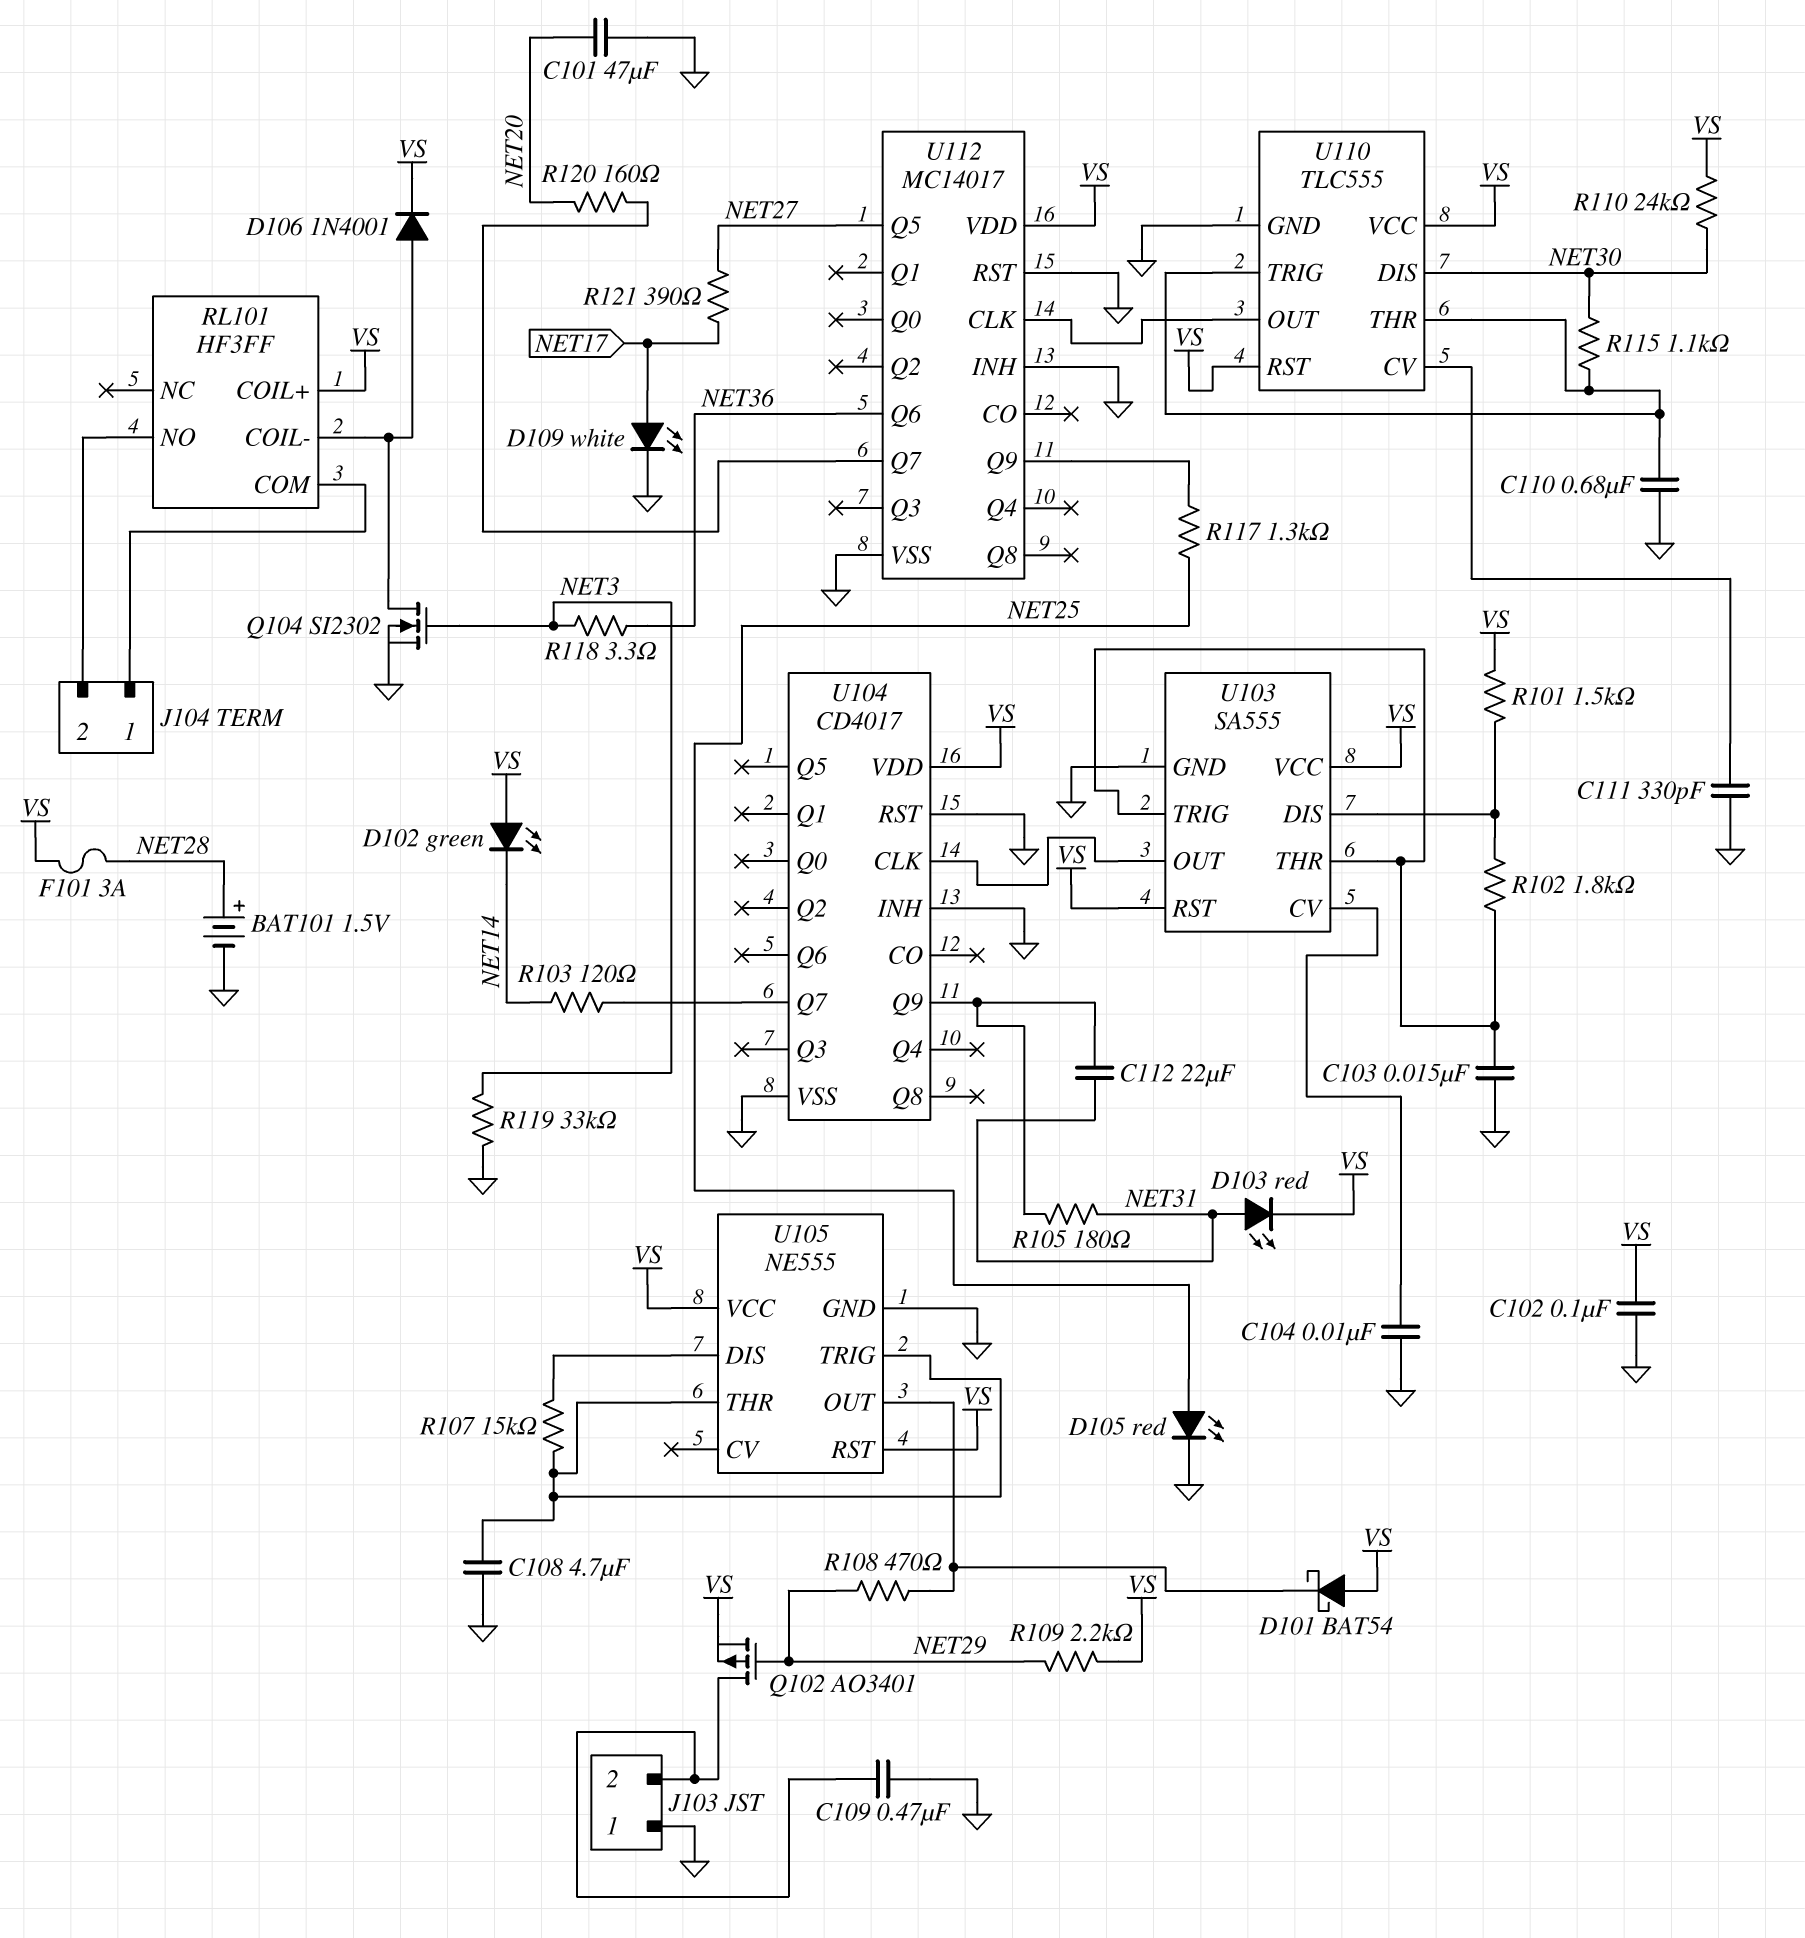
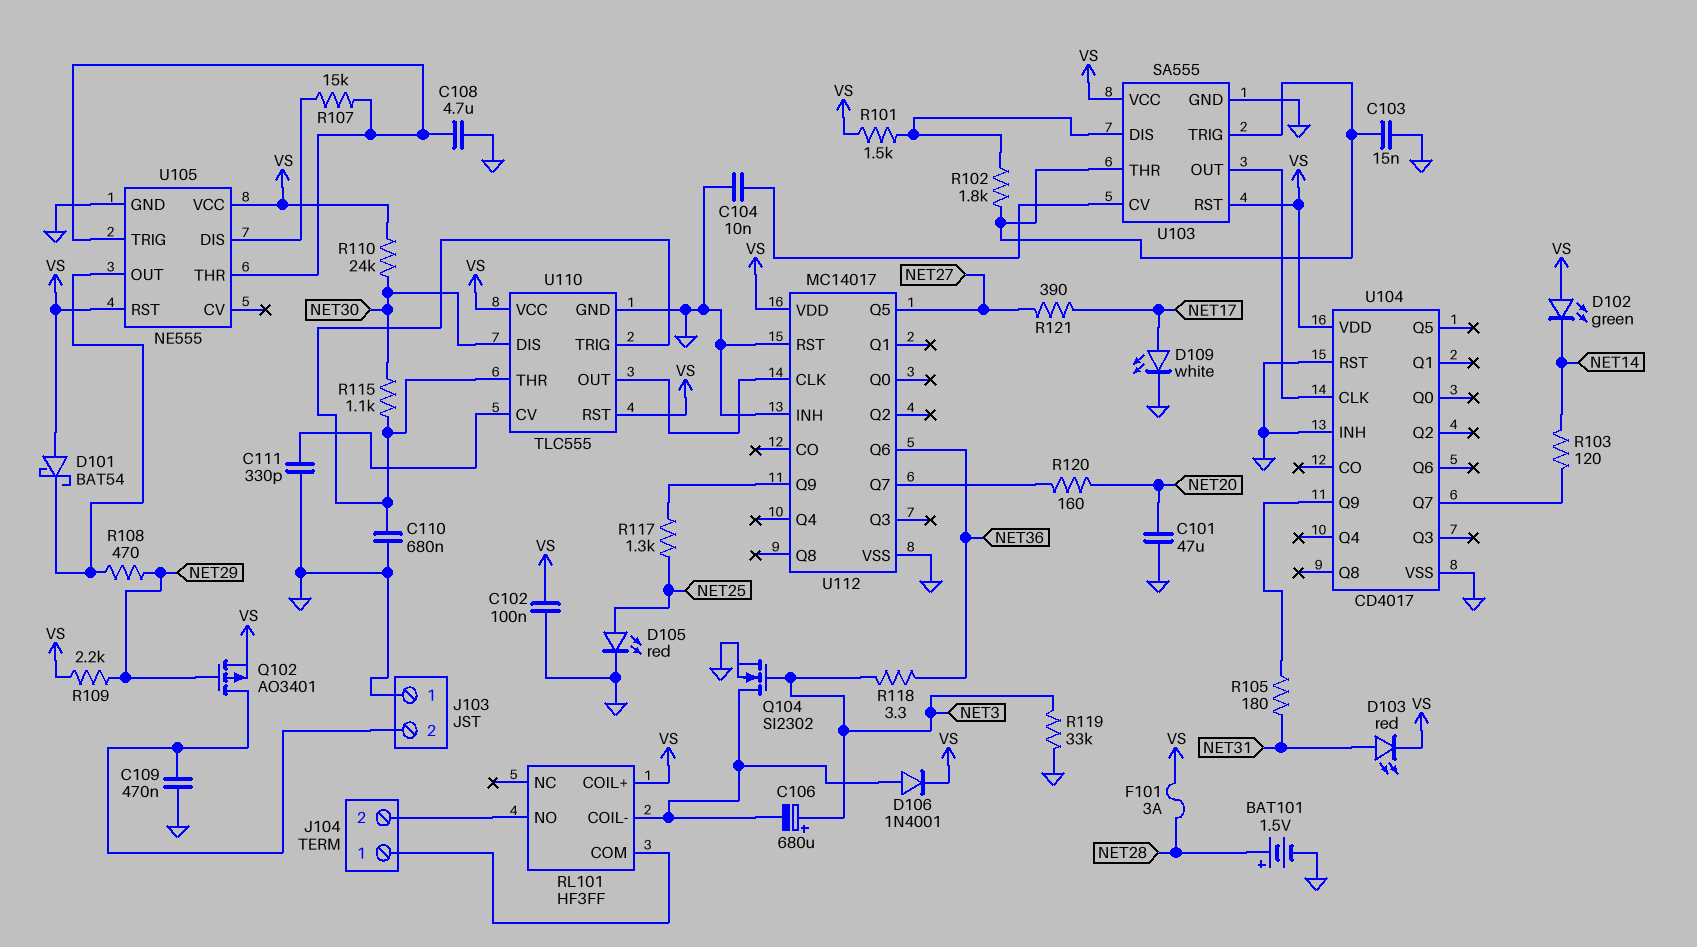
C106: none -> 680uF (plus NET3, minus RL101/COIL-)
C112: 22uF (NET31, U104/Q9) -> none

